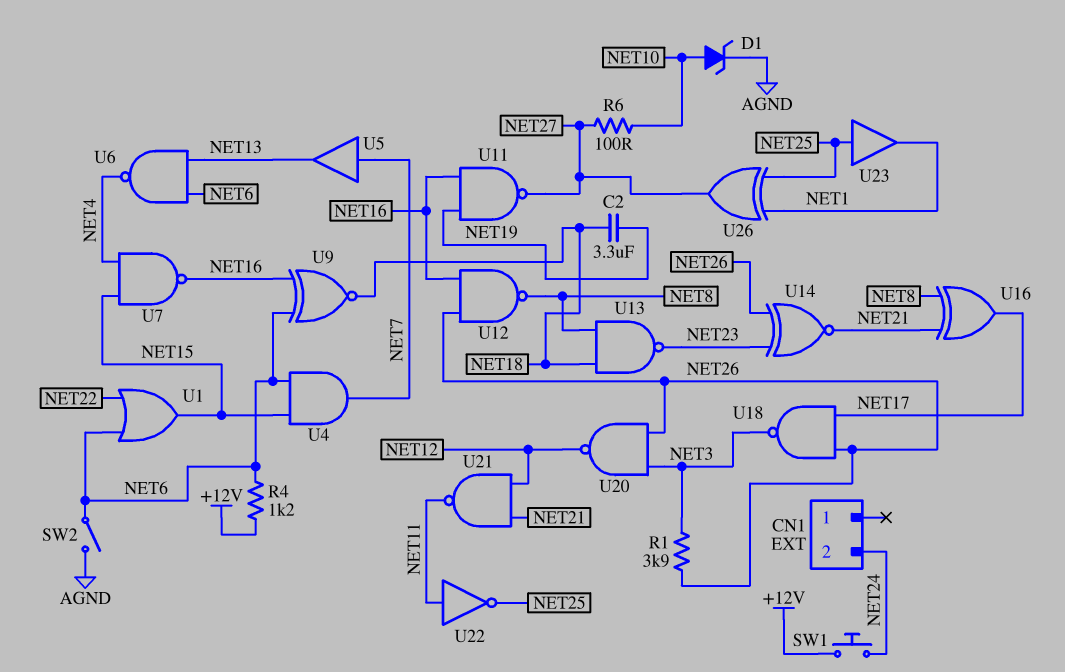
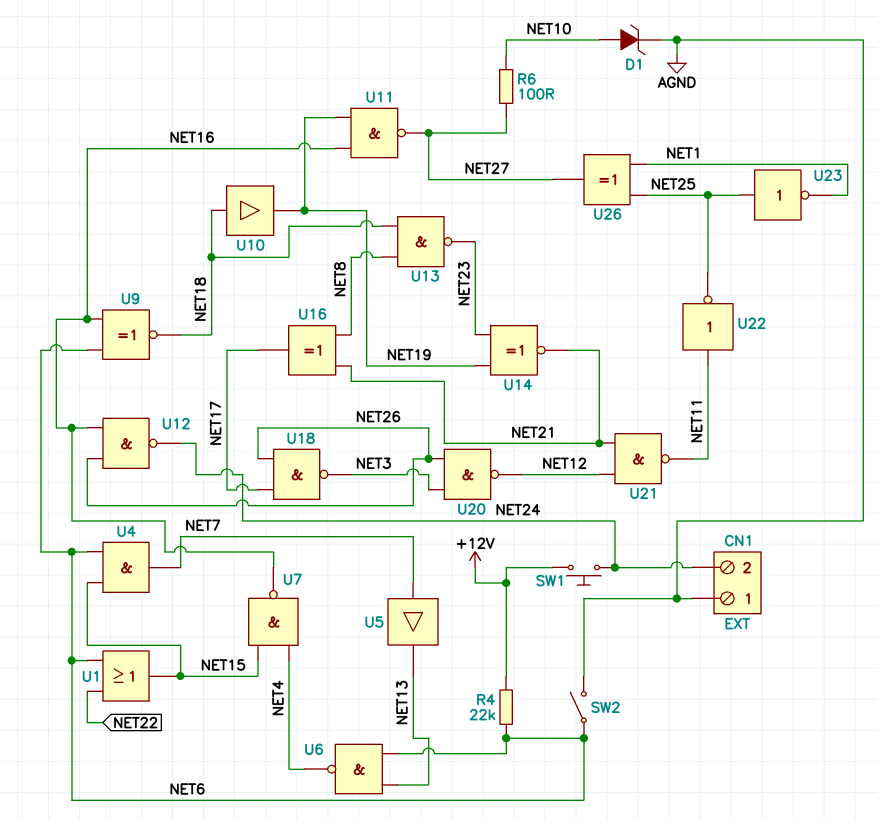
C2: 3.3uF (NET18, NET19) -> none
CN1 pin 1: none -> AGND
R1: 3.9k (NET3, NET26) -> none
R4: 1.2k (+12V, NET6) -> 22k (+12V, NET6)
U10: none -> buffer (in NET18, out NET19)
U12: NAND (in NET16, in NET26, out NET8) -> NAND (in NET16, in NET26, out NET24)
U14: XNOR (in NET23, in NET26, out NET21) -> XNOR (in NET19, in NET23, out NET21)
U23: buffer (in NET25, out NET1) -> NOT (in NET25, out NET1)

